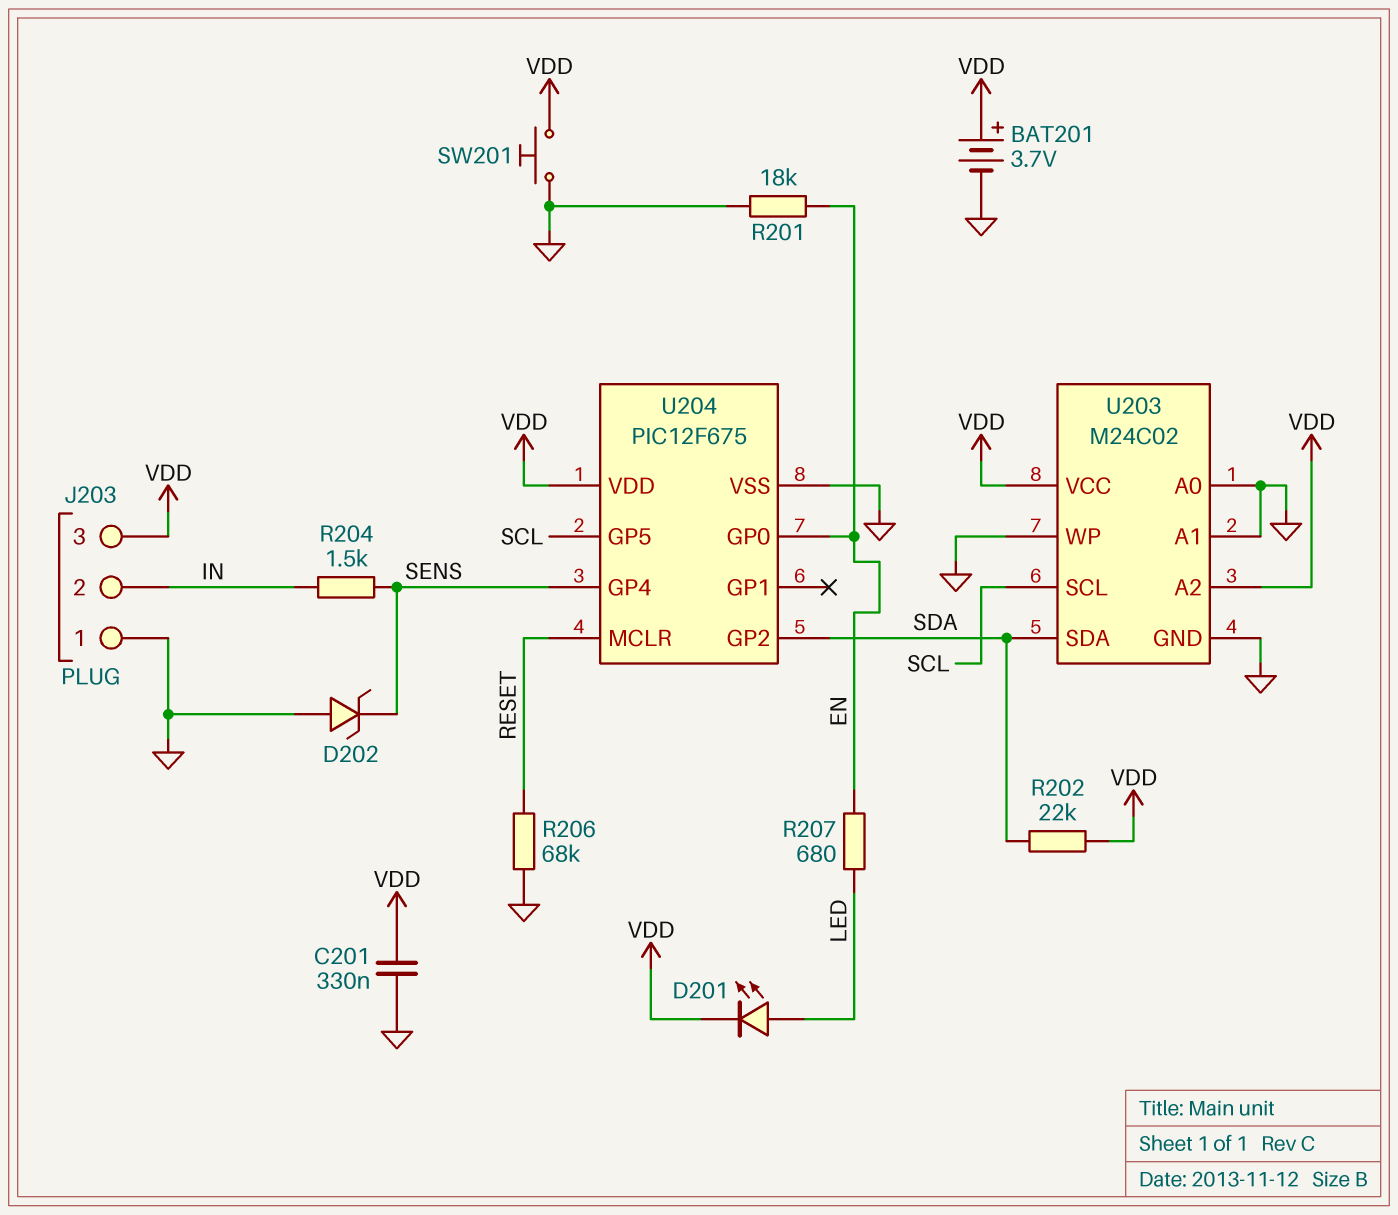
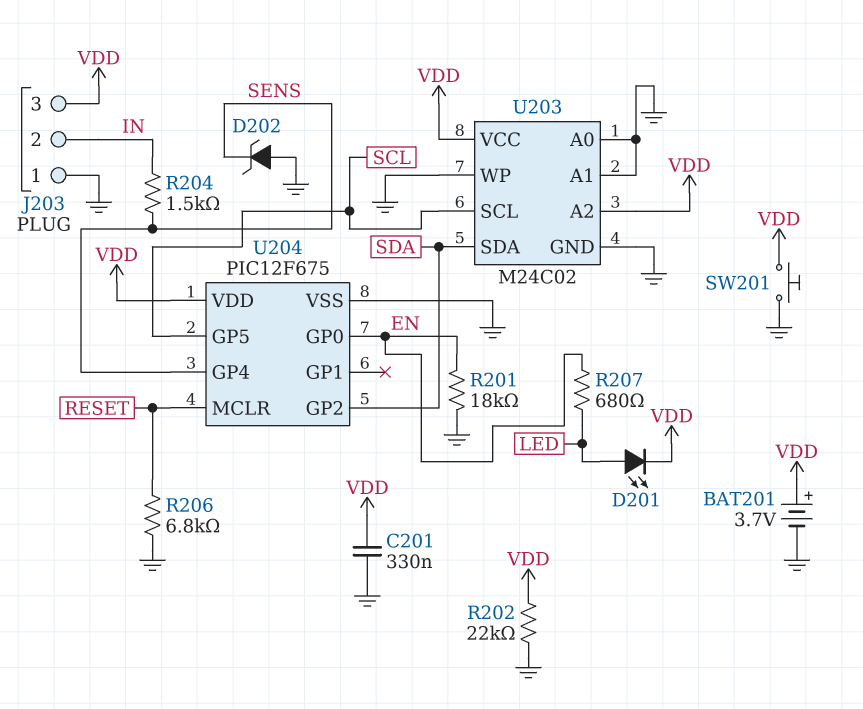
R202: 22k (SDA, VDD) -> 22k (GND, VDD)
R206: 68k (GND, RESET) -> 6.8k (GND, RESET)

